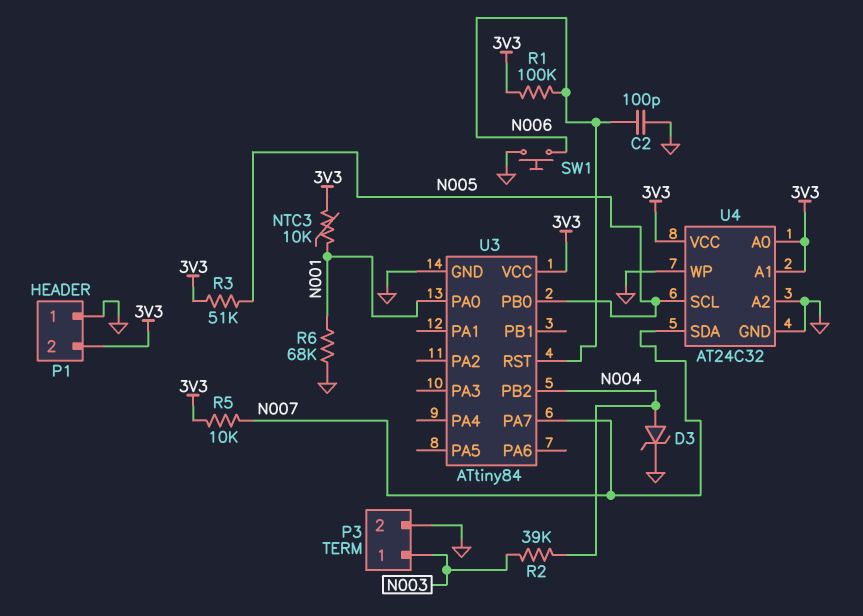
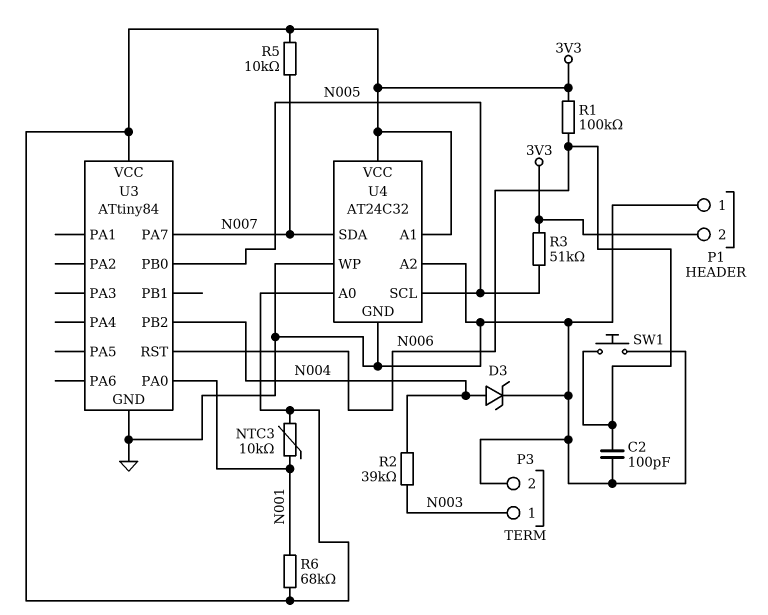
R6: 68k (GND, N001) -> 68k (3V3, N001)

